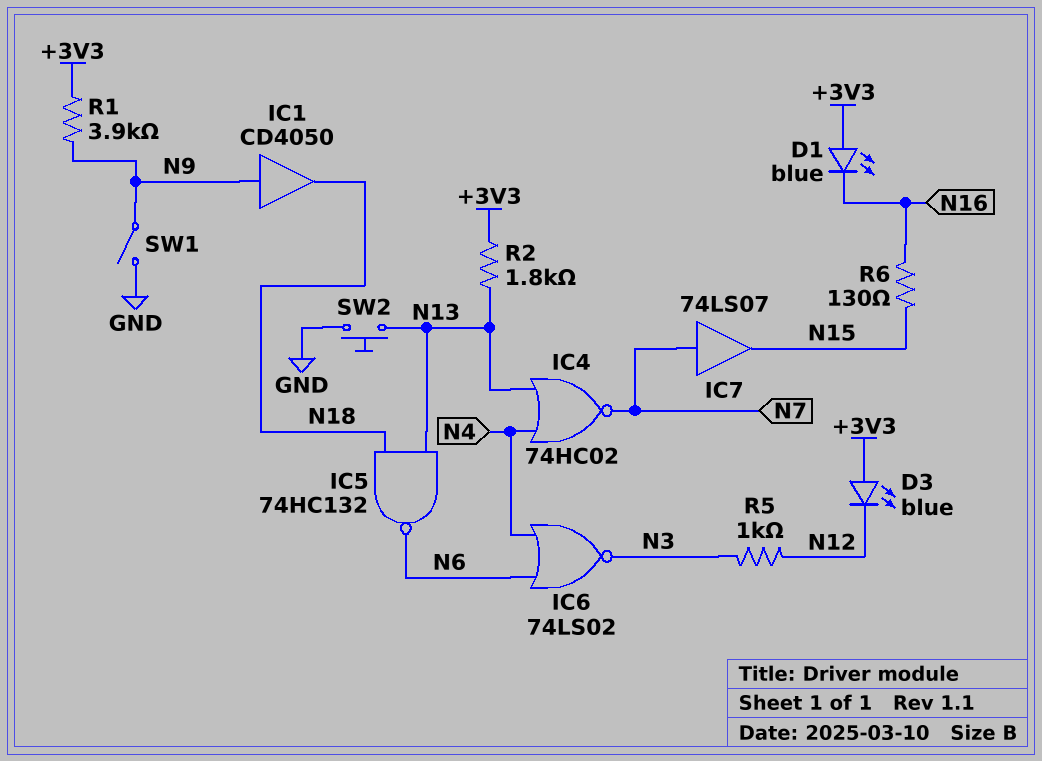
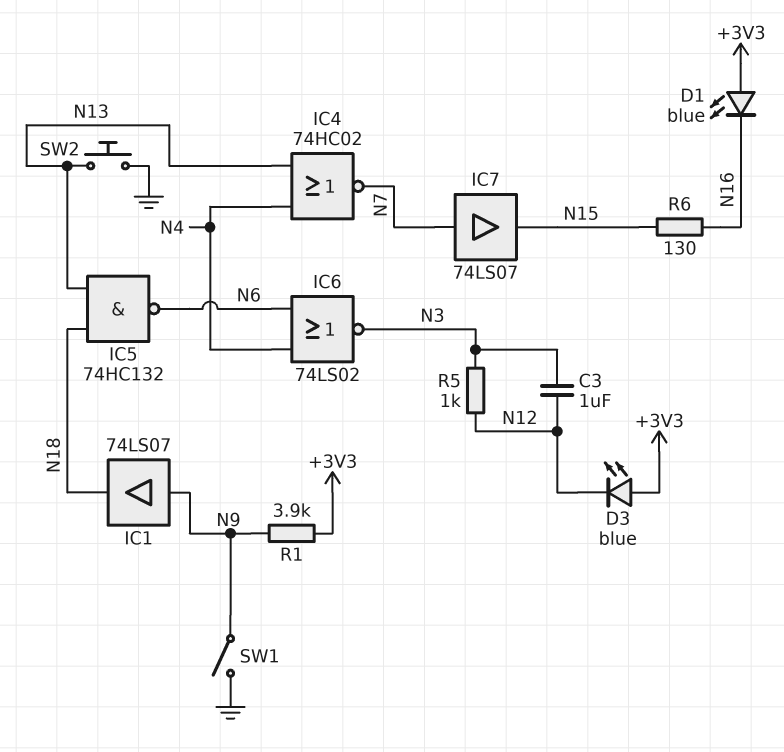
C3: none -> 1uF (N3, N12)
IC1: buffer CD4050 (in N9, out N18) -> buffer 74LS07 (in N9, out N18)
R2: 1.8k (+3V3, N13) -> none

